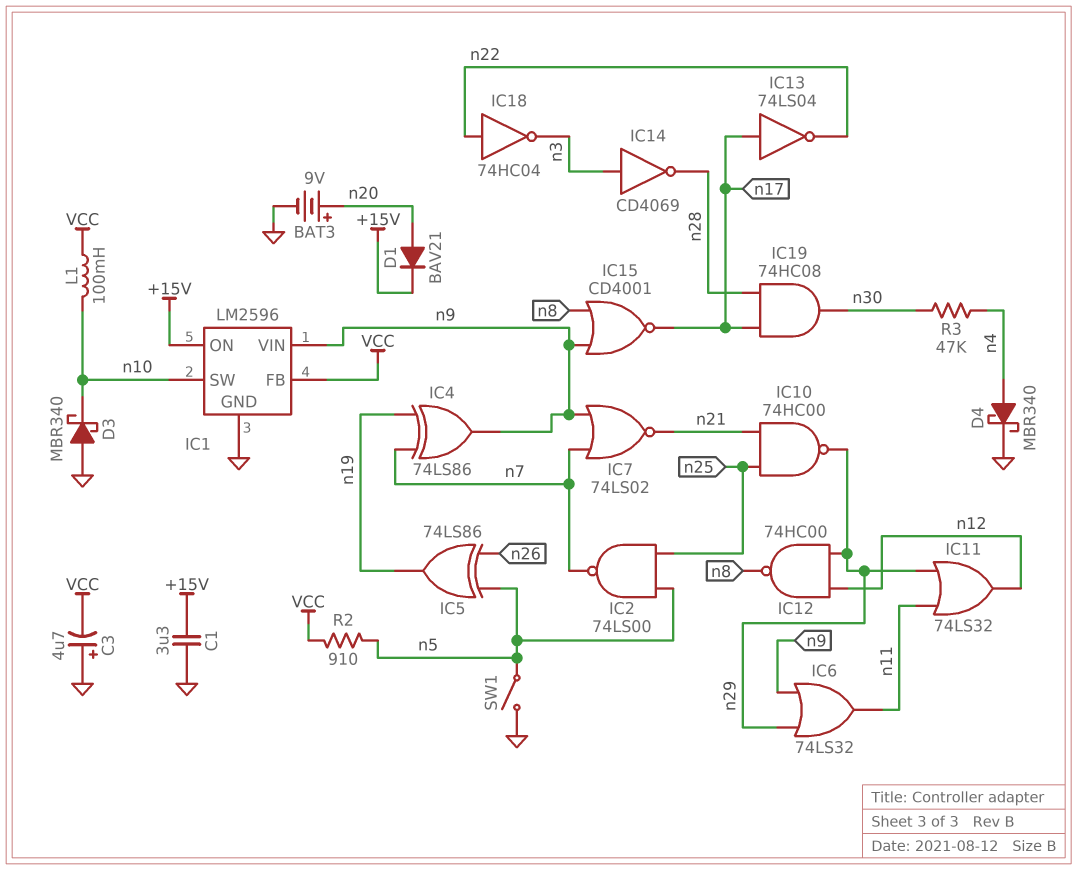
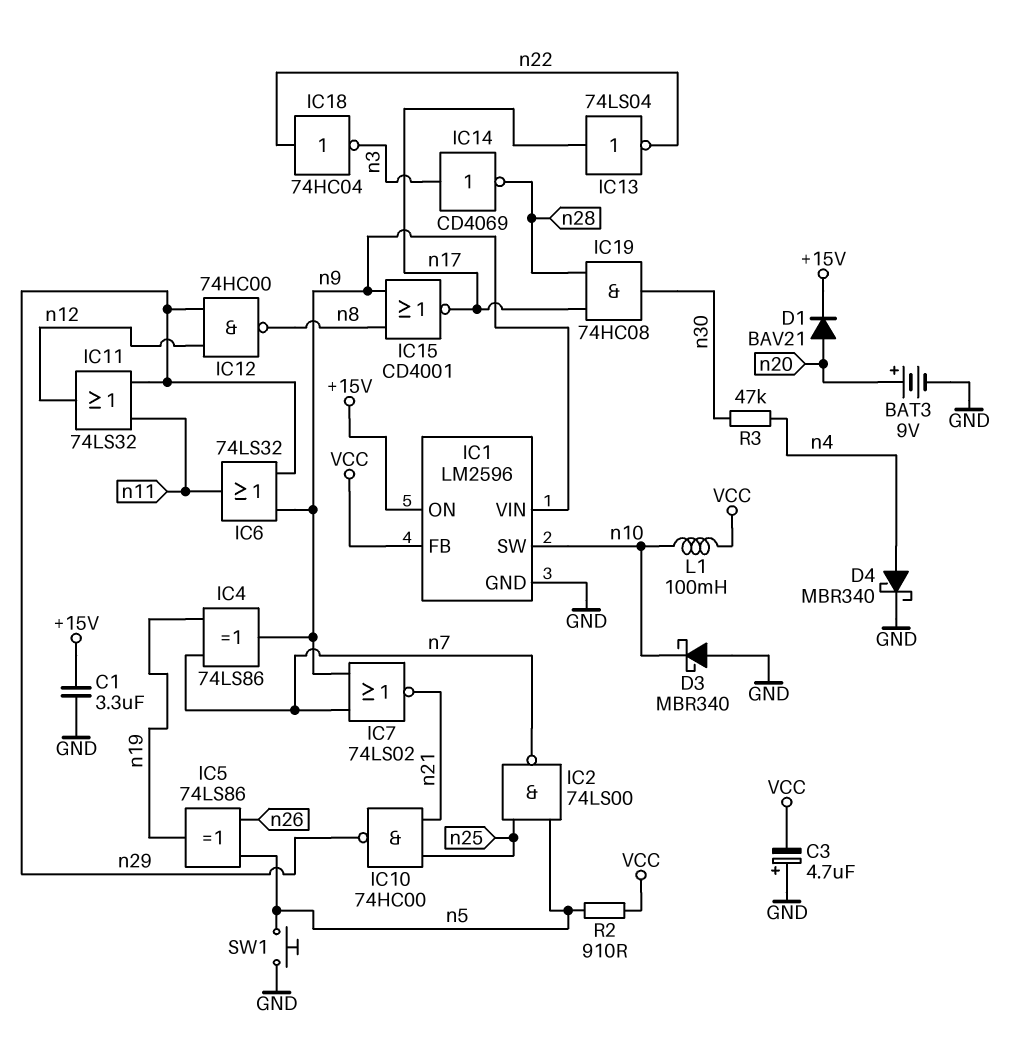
SW1: switch (GND, n5) -> button (GND, n5)

